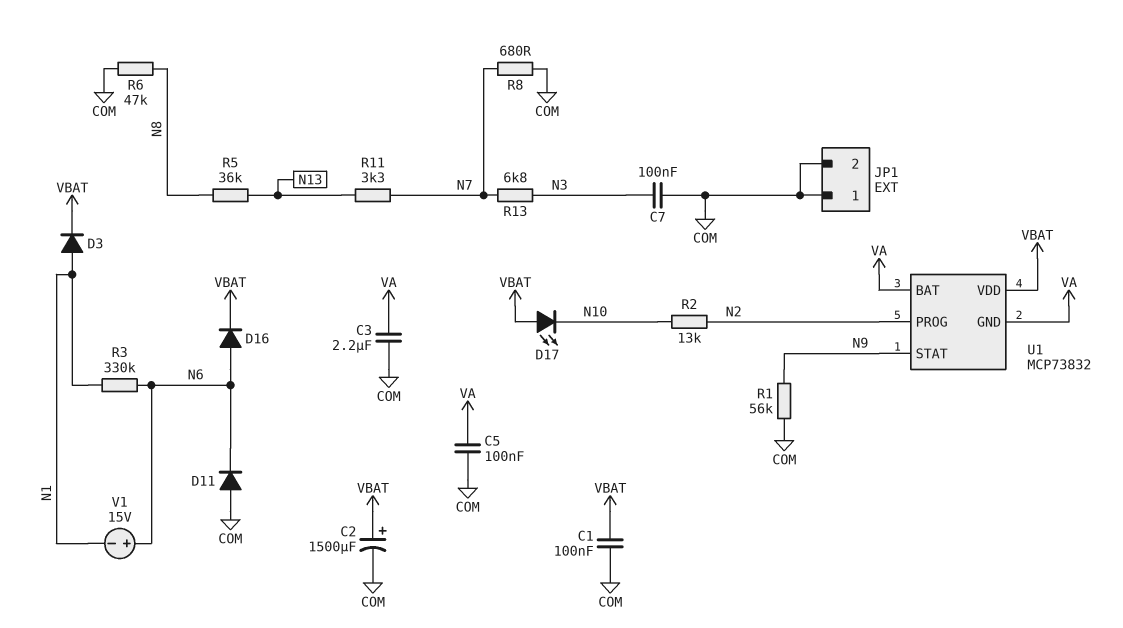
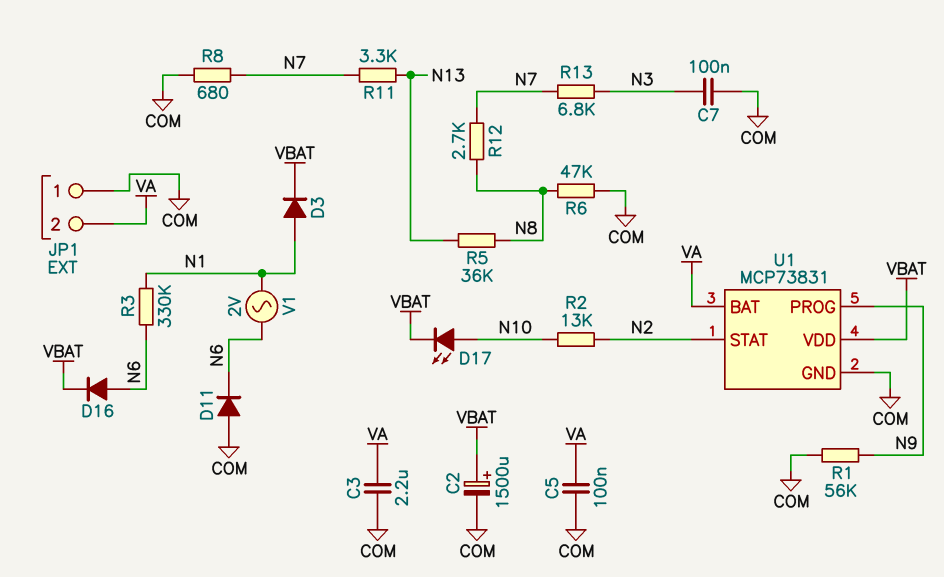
C1: 100nF (COM, VBAT) -> none
D17: LED (A VBAT, K N10) -> LED (A N10, K VBAT)
JP1 pin 2: COM -> VA
R12: none -> 2.7k (N7, N8)
U1: MCP73832 -> MCP73831
U1 pin GND: VA -> COM
U1 pin PROG: N2 -> N9
U1 pin STAT: N9 -> N2
V1: 15V (plus N6, minus N1) -> AC 2V (N1, N6)

